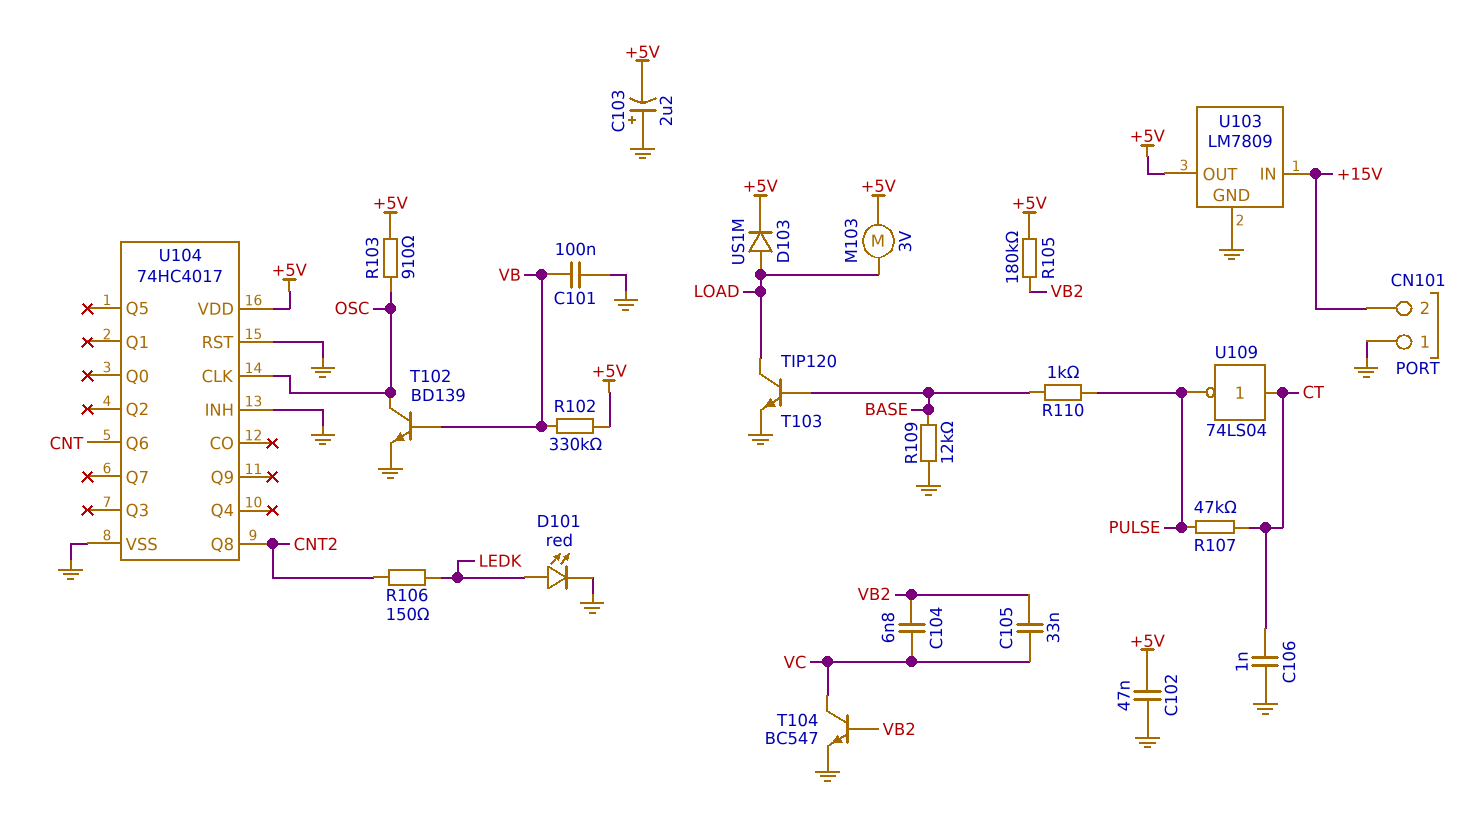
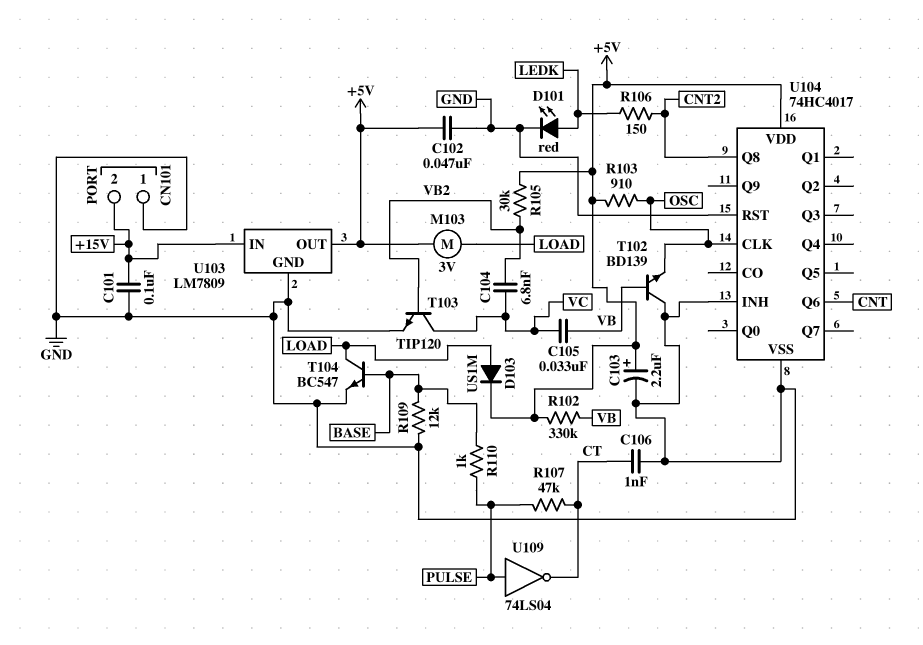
C101: 100nF (GND, VB) -> 100nF (+15V, GND)
C103: 2.2uF (plus GND, minus +5V) -> 2.2uF (plus +5V, minus GND)
C105: 33nF (VB2, VC) -> 33nF (VB, VC)
R105: 180k (+5V, VB2) -> 30k (+5V, VB2)
T102: NPN BD139 (B VB, C OSC, E GND) -> NPN BD139 (B VB, C GND, E OSC)
T103: NPN TIP120 (B BASE, C LOAD, E GND) -> NPN TIP120 (B VB2, C VC, E GND)
T104: NPN BC547 (B VB2, C VC, E GND) -> NPN BC547 (B BASE, C LOAD, E GND)
U109: NOT 74LS04 (in CT, out PULSE) -> NOT 74LS04 (in PULSE, out CT)

